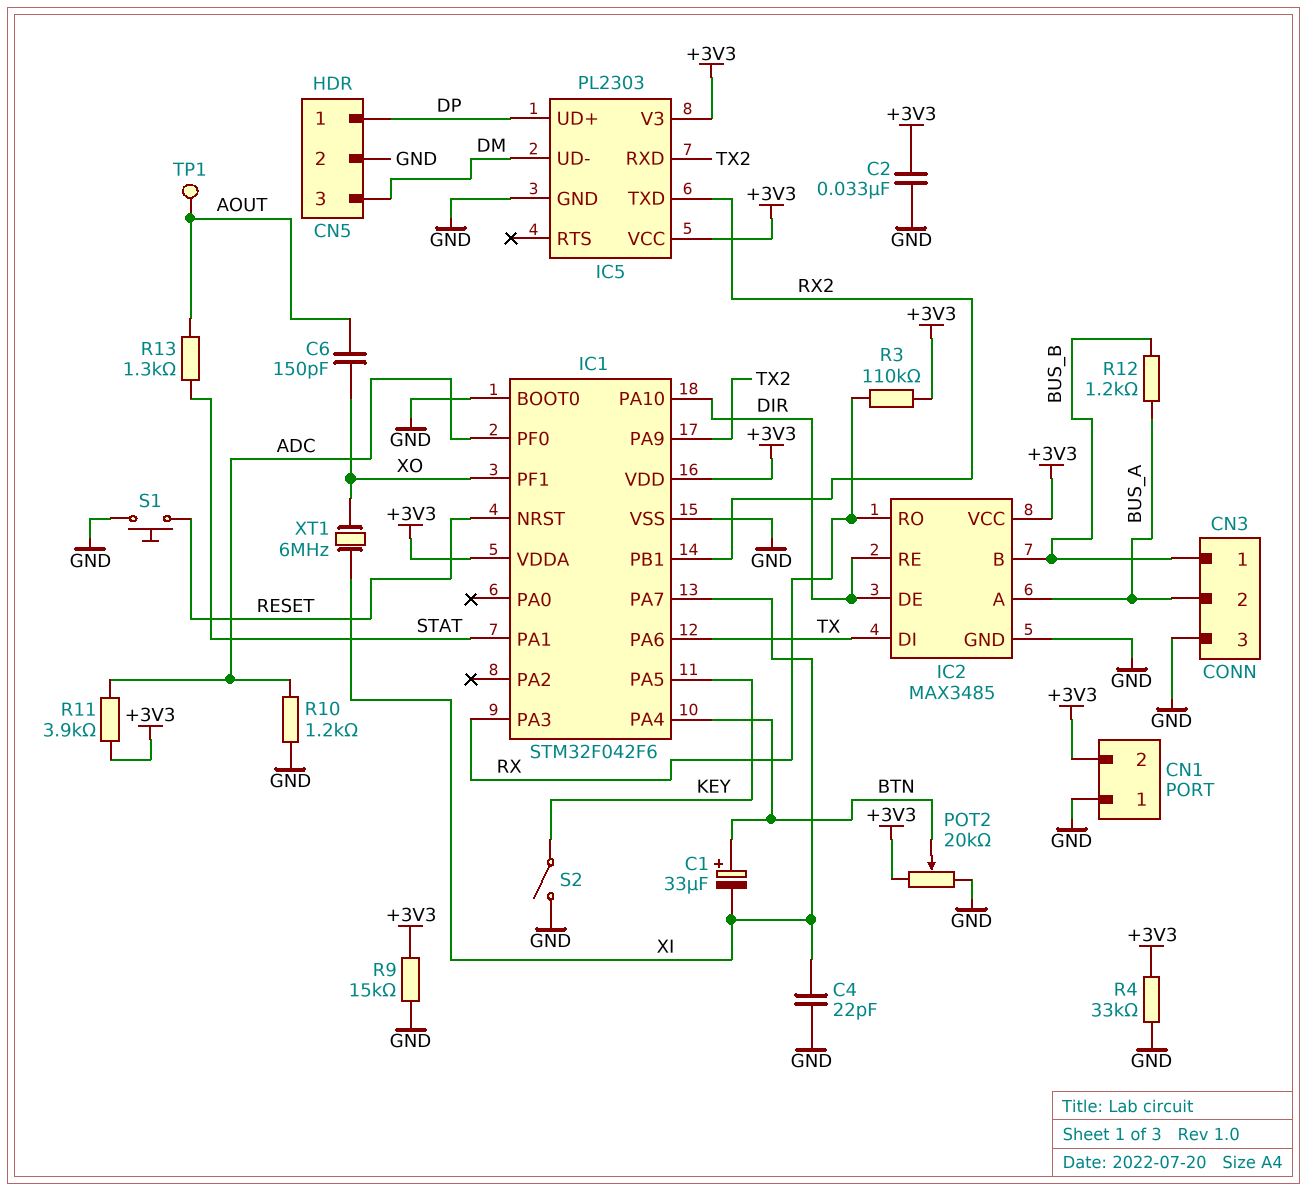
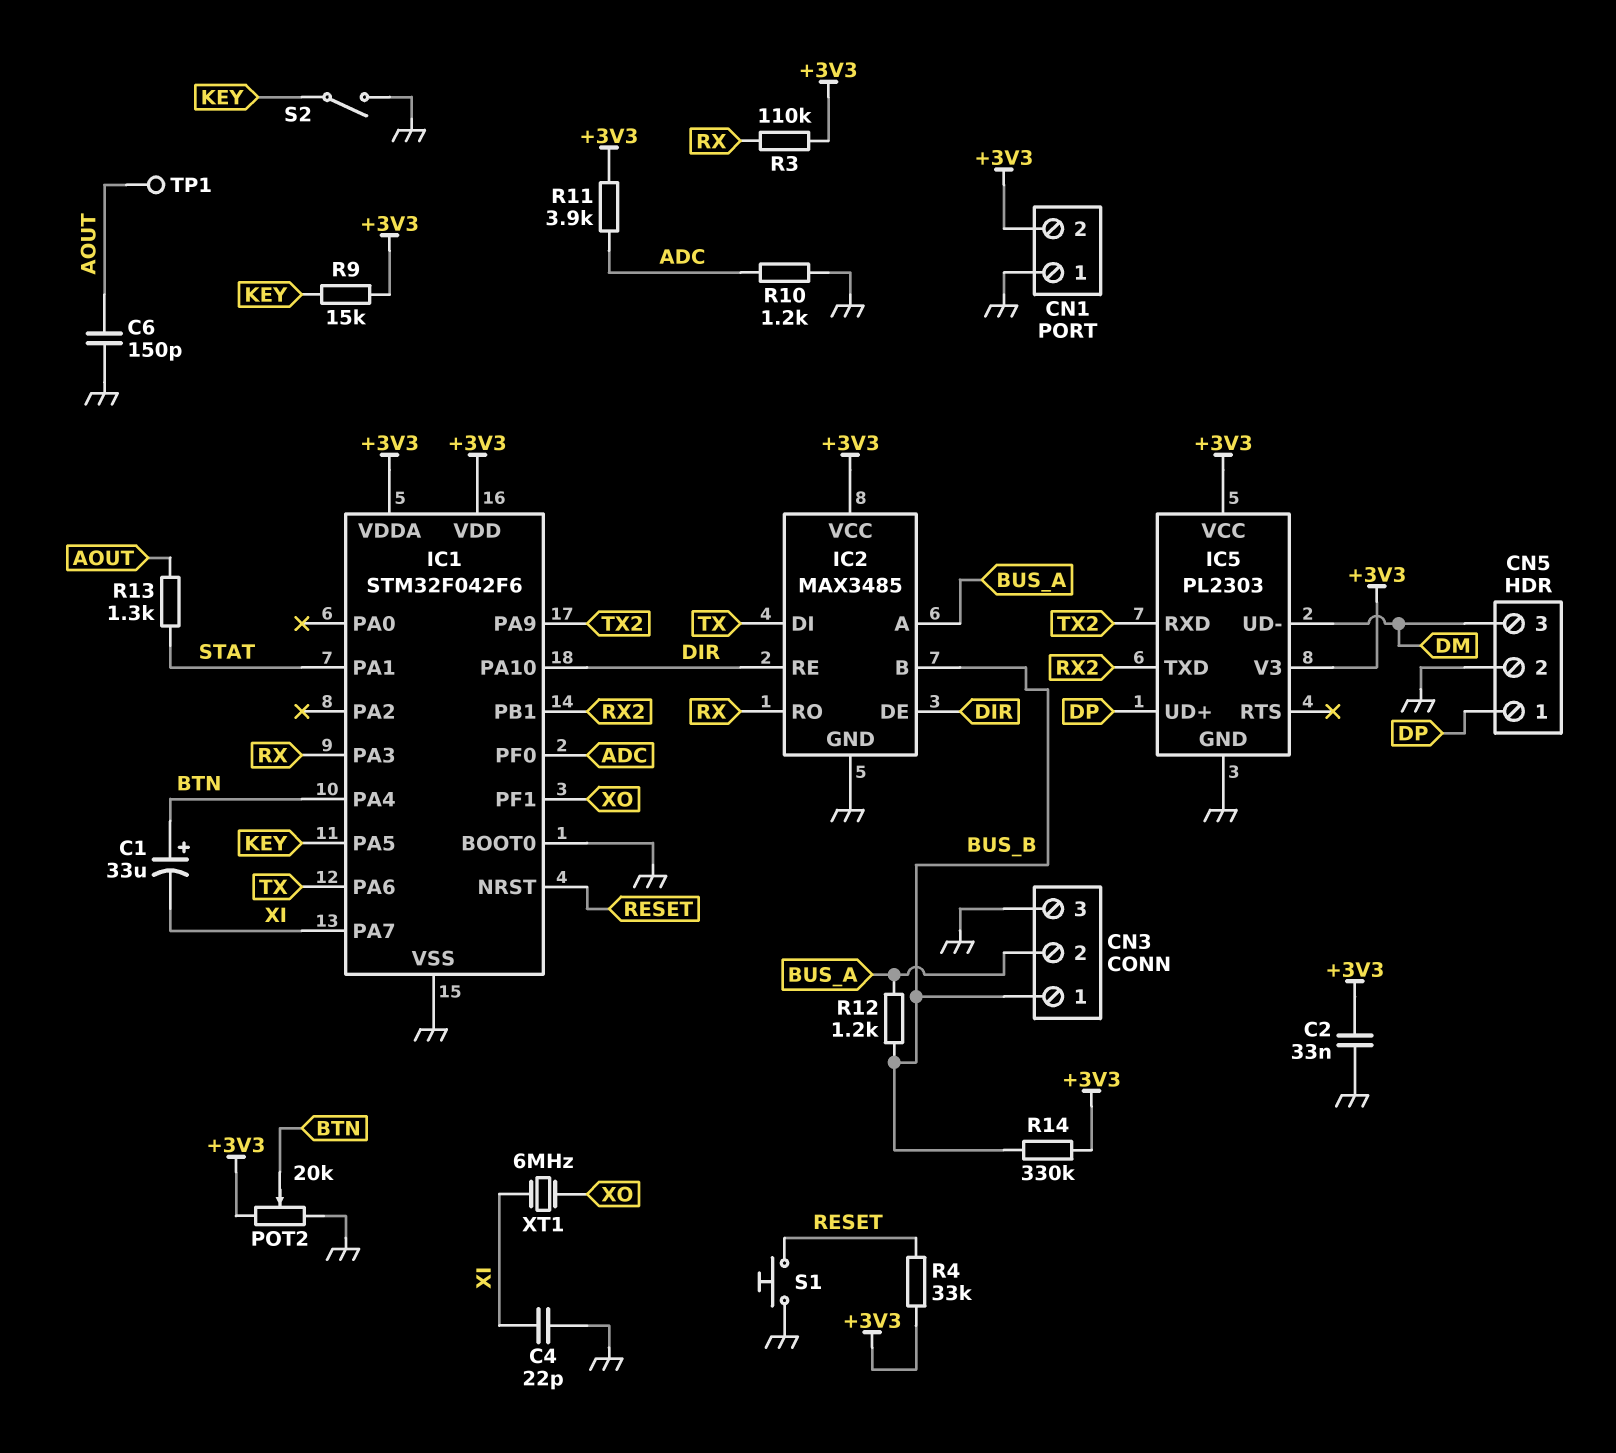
C6: 150pF (AOUT, XO) -> 150pF (AOUT, GND)
R4: 33k (+3V3, GND) -> 33k (+3V3, RESET)
R9: 15k (+3V3, GND) -> 15k (+3V3, KEY)
R14: none -> 330k (+3V3, BUS_B)

